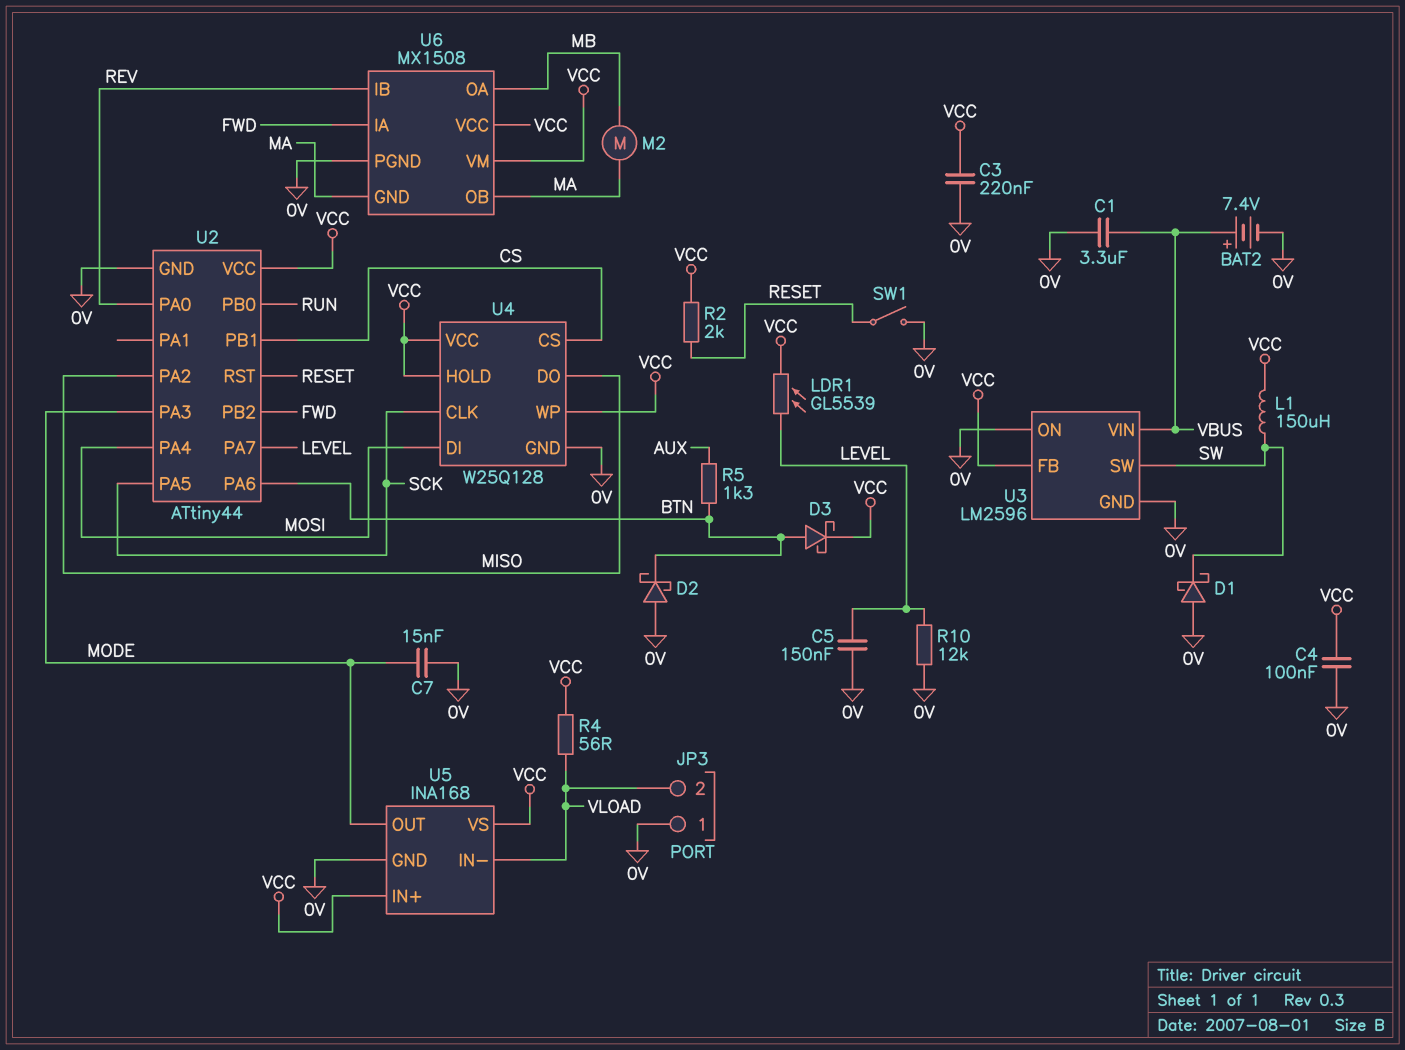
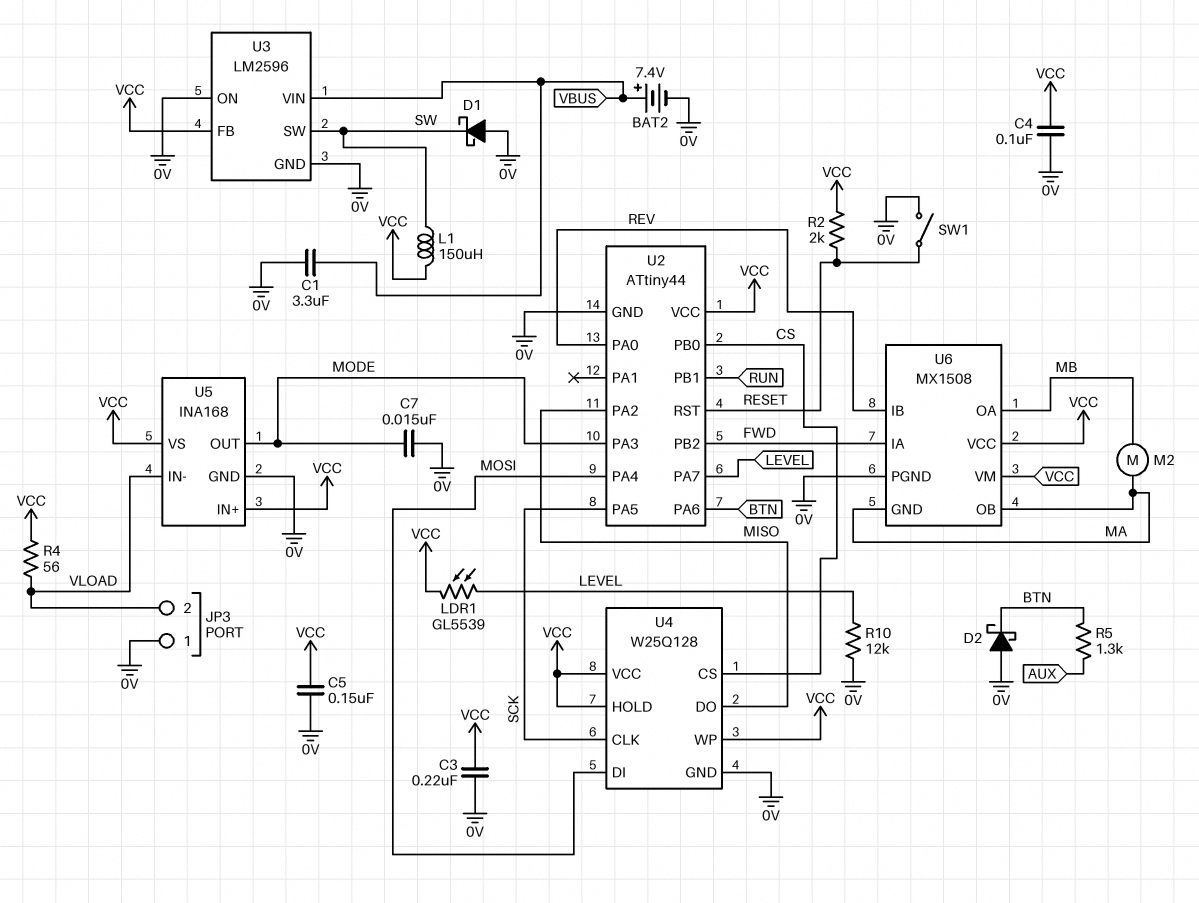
C5: 150nF (0V, LEVEL) -> 150nF (0V, VCC)
D3: schottky (A BTN, K VCC) -> none
U2 pin PB0: RUN -> CS
U2 pin PB1: CS -> RUN

